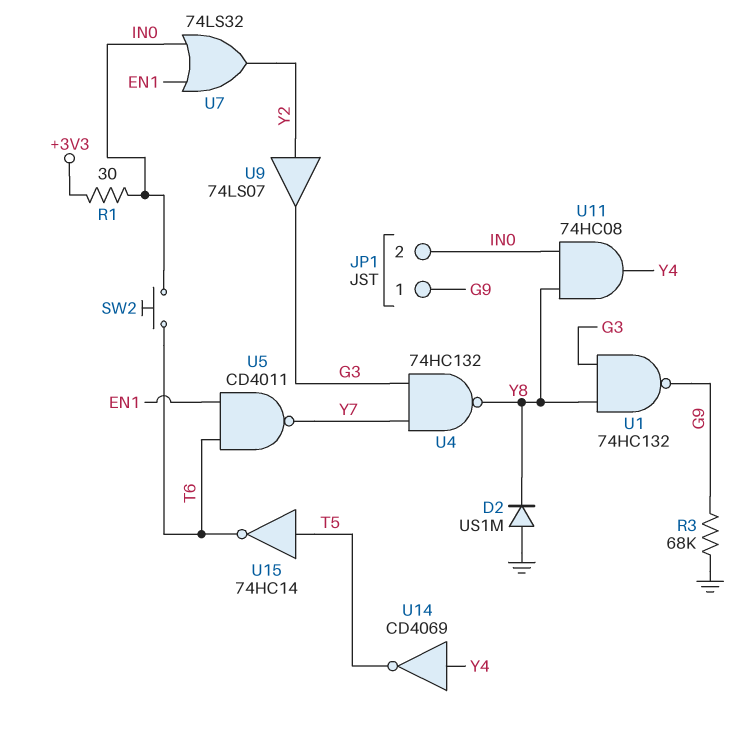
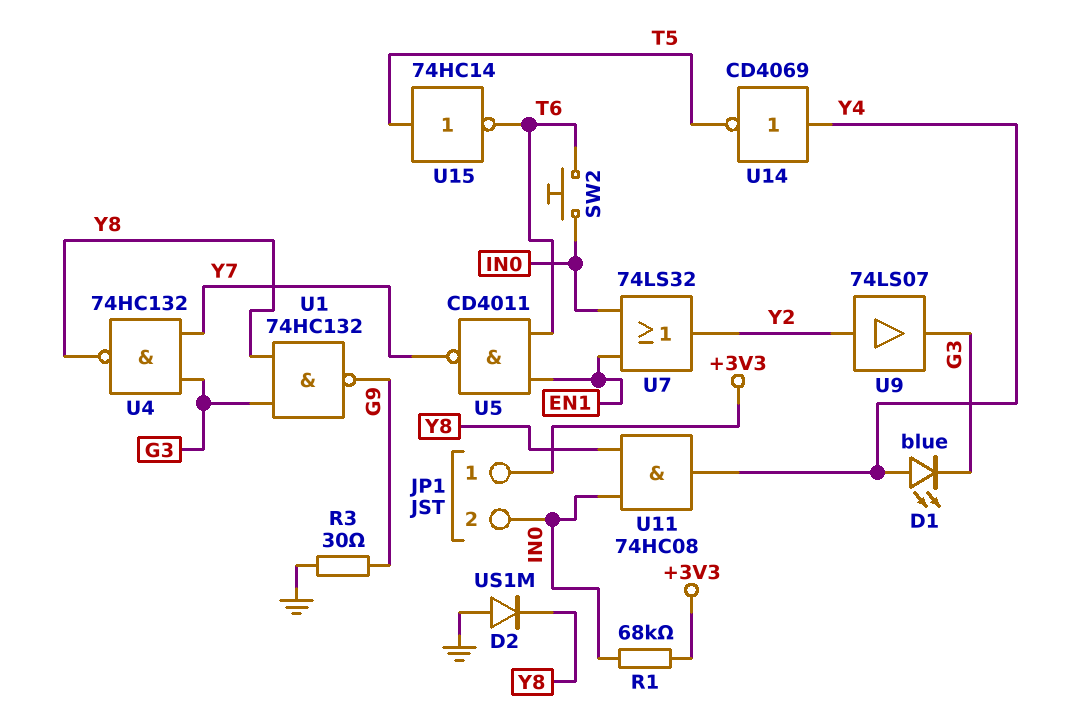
D1: none -> LED blue (A Y4, K G3)
JP1 pin 1: G9 -> +3V3
R1: 30 (+3V3, IN0) -> 68k (+3V3, IN0)
R3: 68k (G9, GND) -> 30 (G9, GND)

